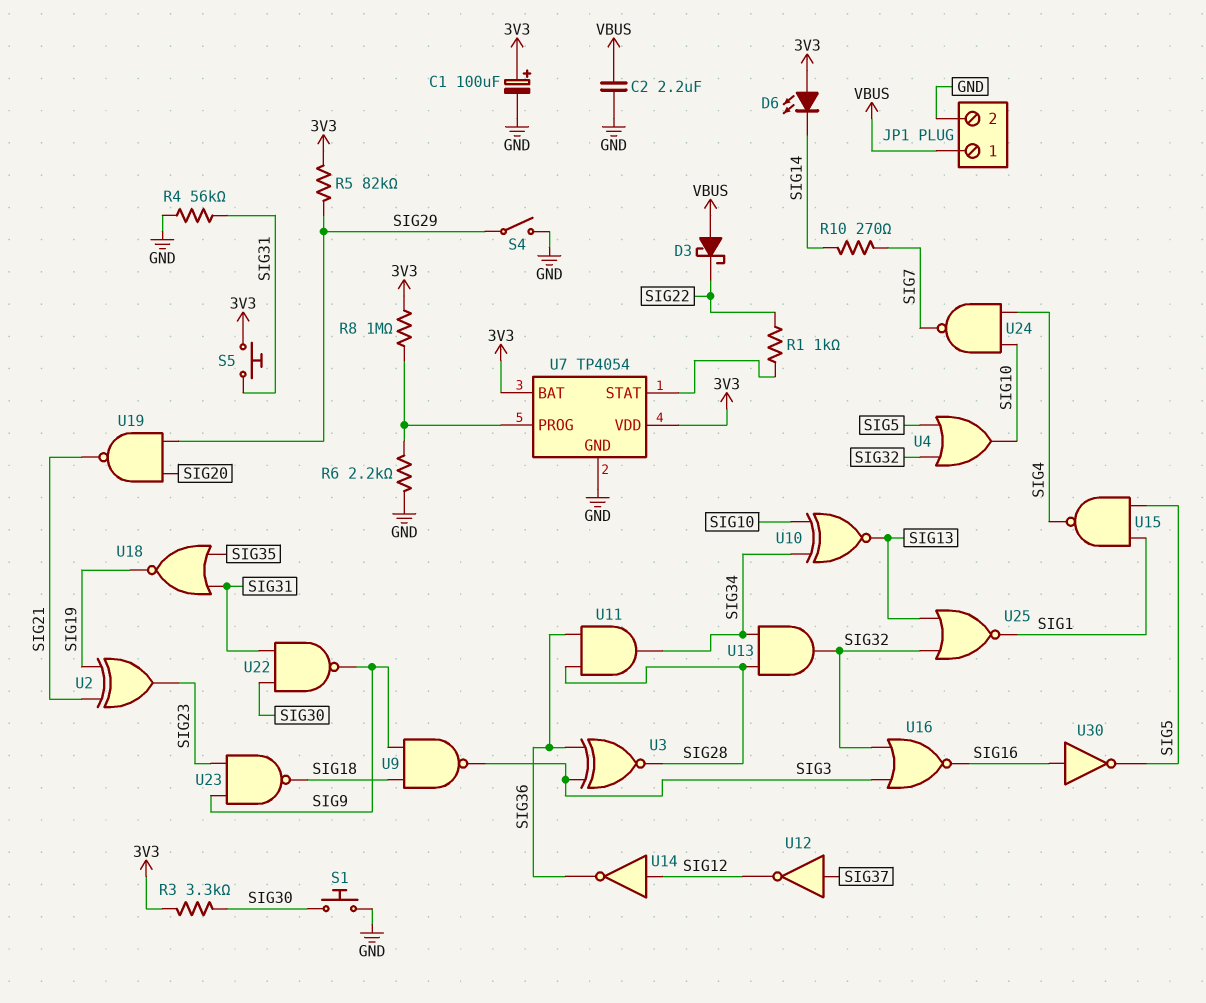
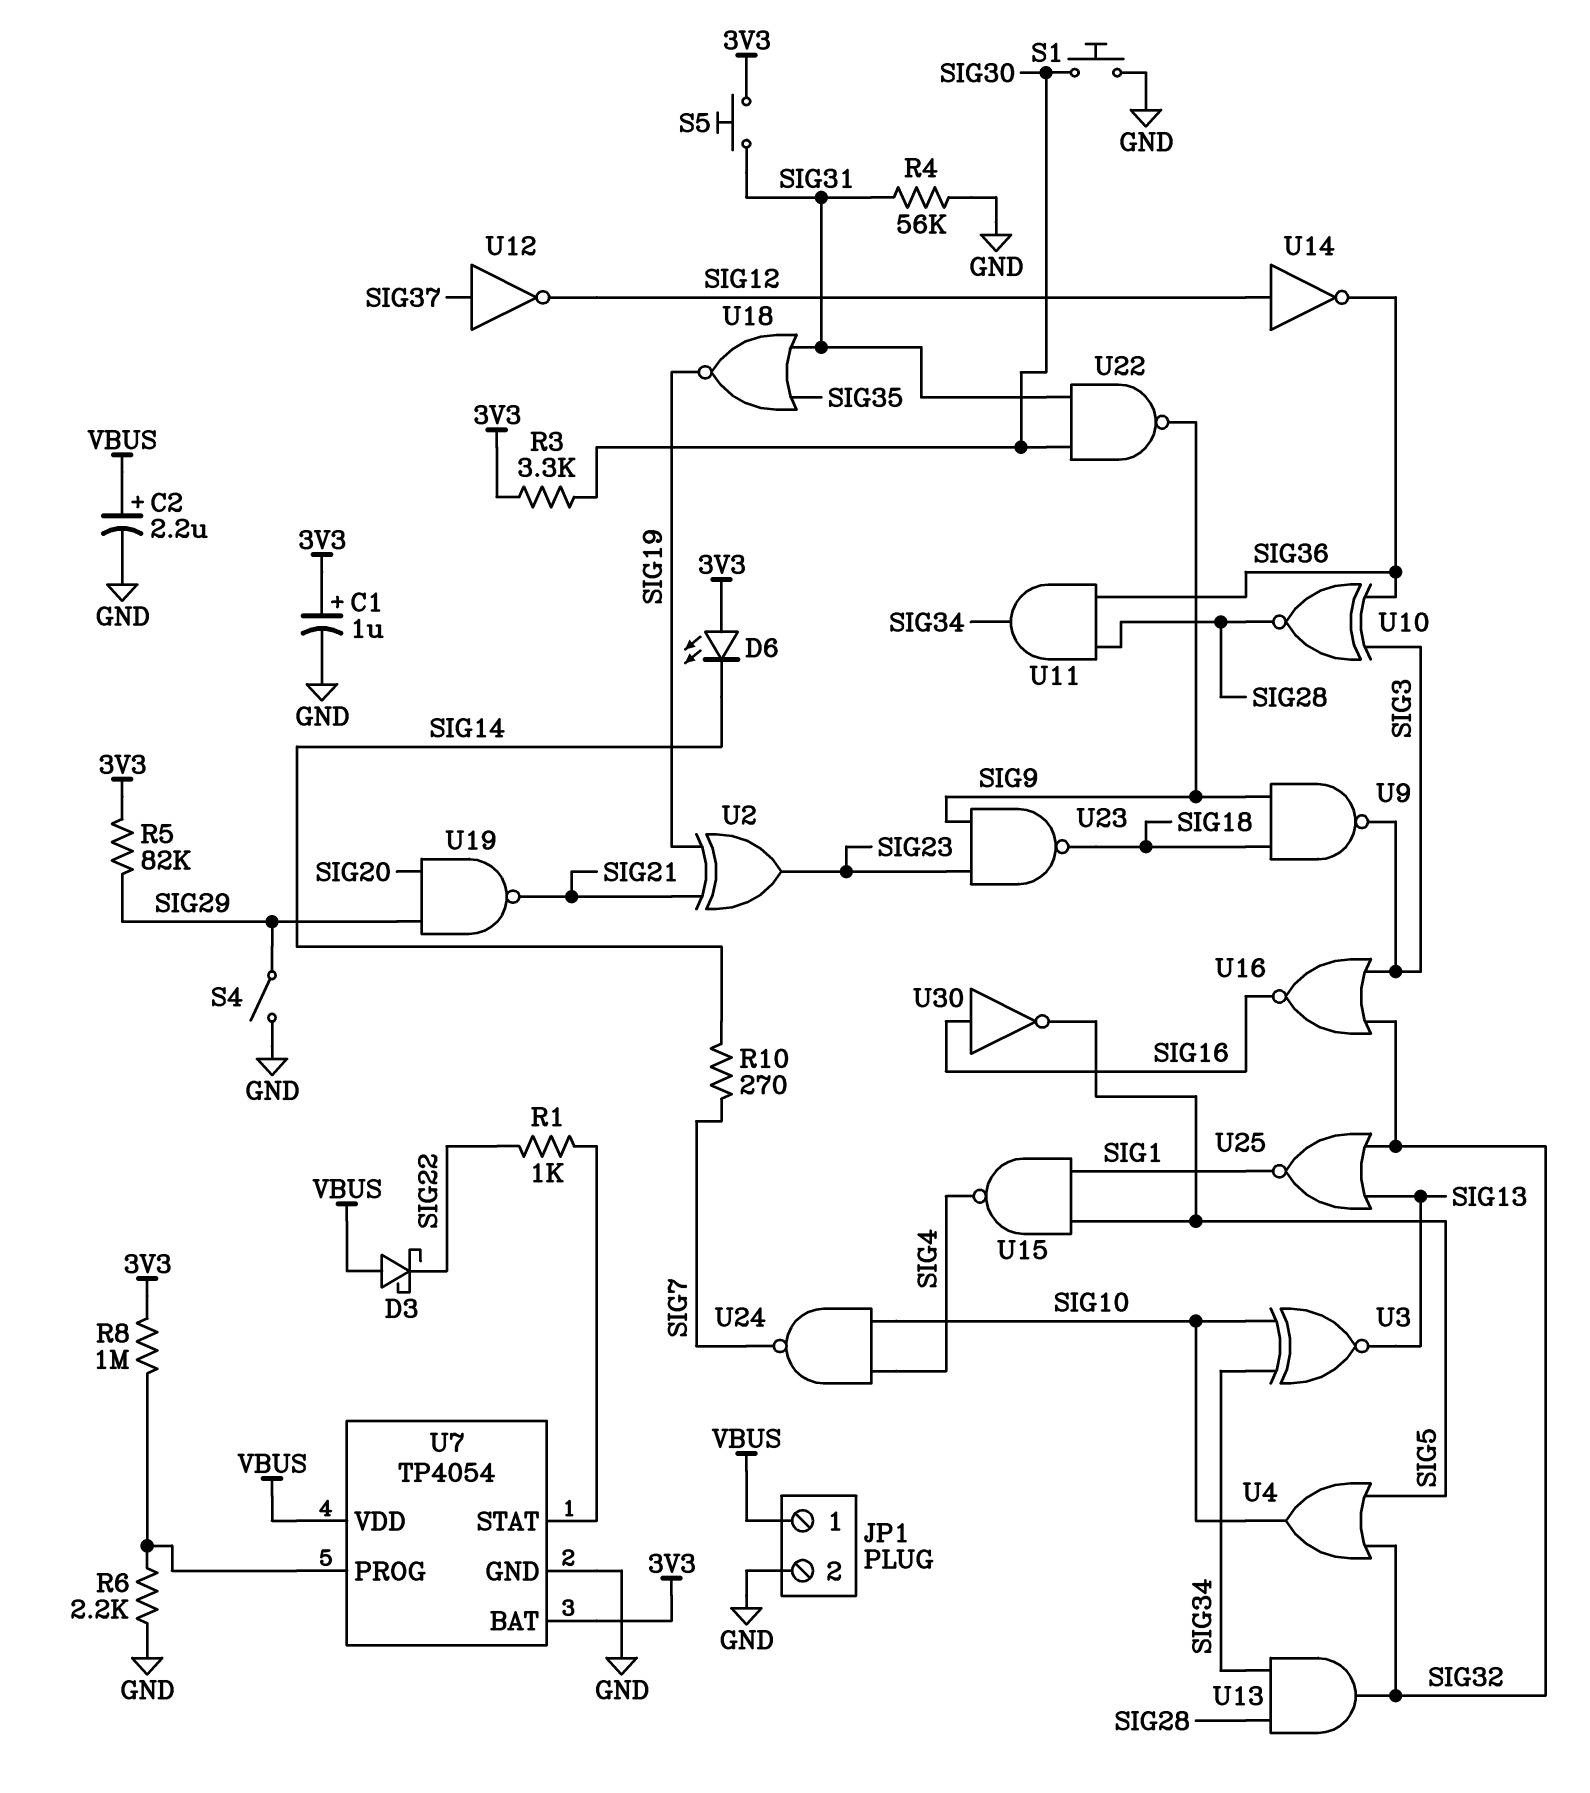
C1: 100uF (plus 3V3, minus GND) -> 1uF (plus 3V3, minus GND)
C2: 2.2uF (GND, VBUS) -> 2.2uF (plus VBUS, minus GND)
U3: XNOR (in SIG3, in SIG36, out SIG28) -> XNOR (in SIG10, in SIG34, out SIG13)
U7 pin VDD: 3V3 -> VBUS
U10: XNOR (in SIG10, in SIG34, out SIG13) -> XNOR (in SIG3, in SIG36, out SIG28)

